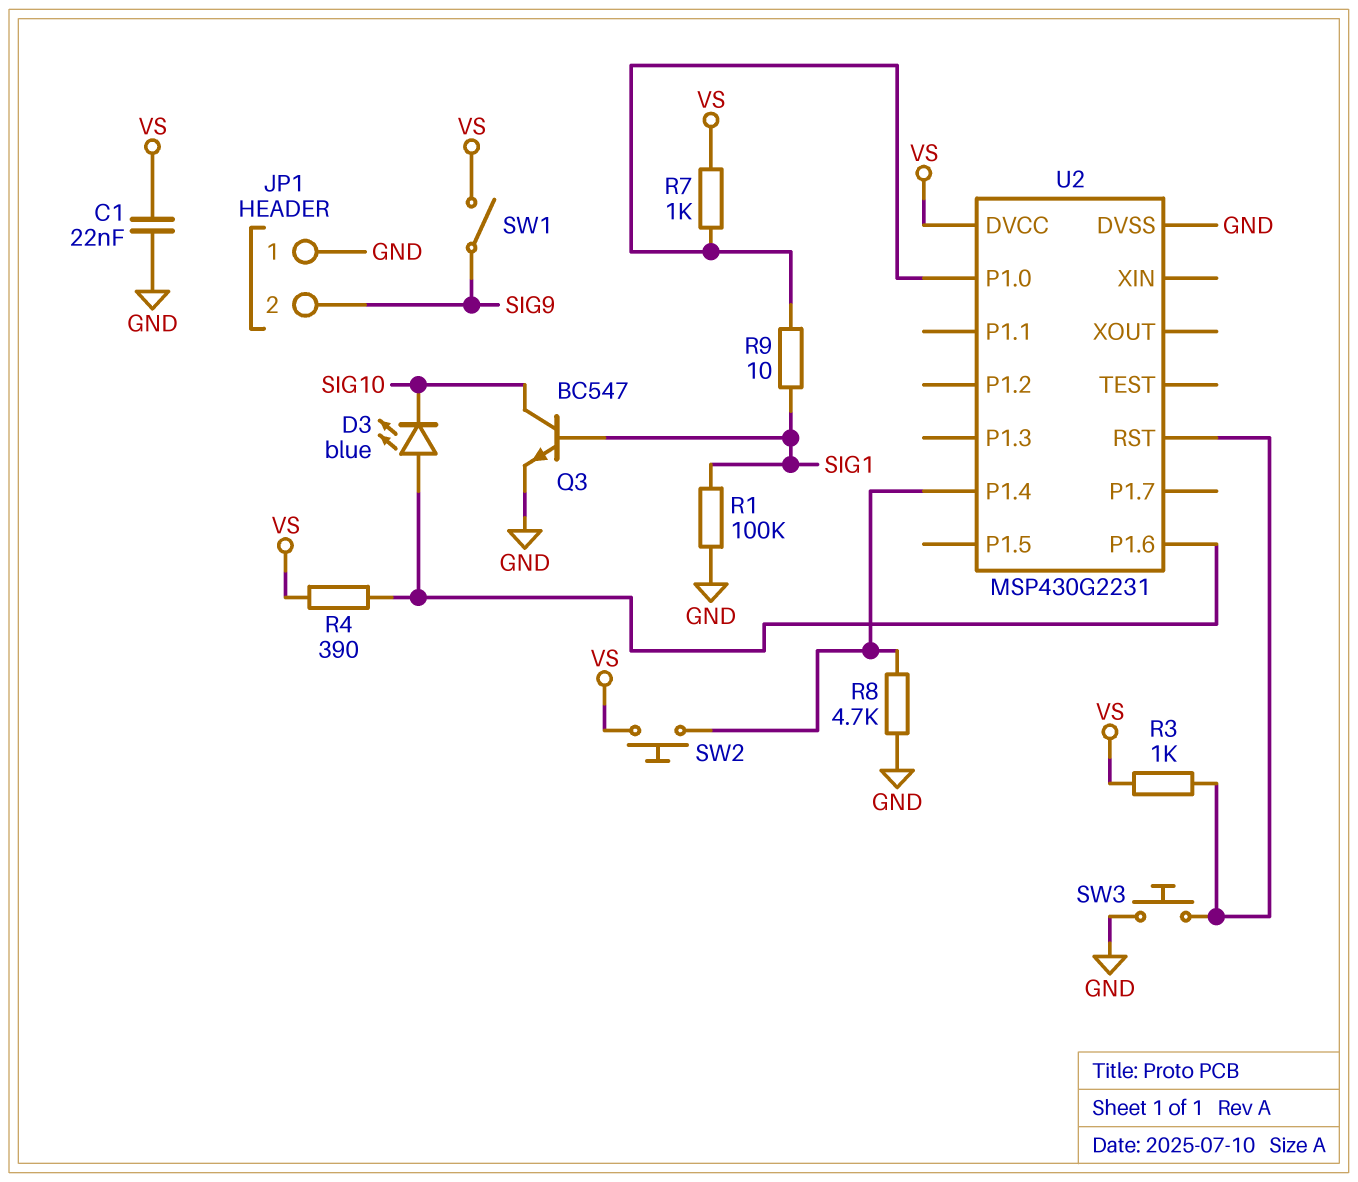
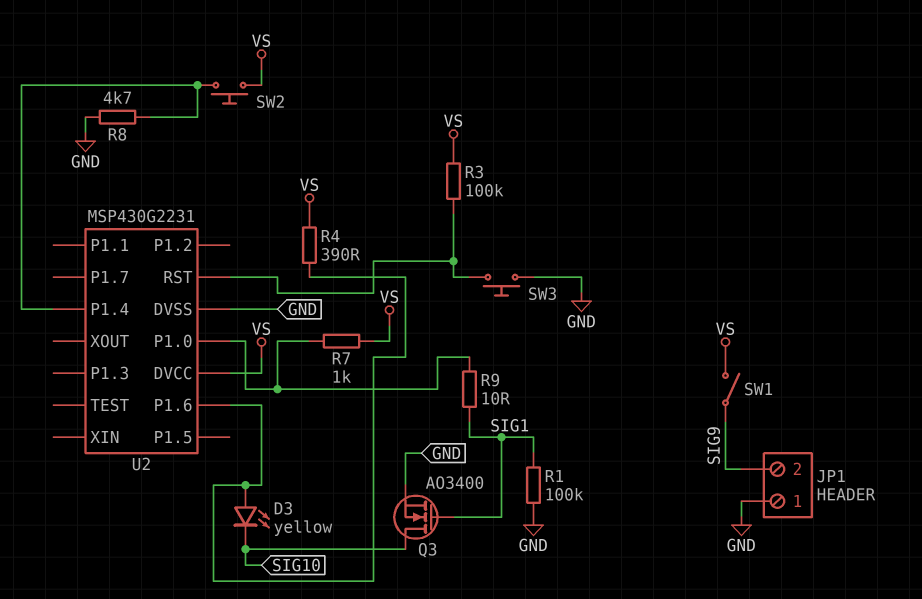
C1: 22nF (GND, VS) -> none
D3: LED blue (A U2/P1.6, K SIG10) -> LED yellow (A U2/P1.6, K SIG10)
Q3: NPN BC547 (B SIG1, C SIG10, E GND) -> NMOS AO3400 (G SIG1, D SIG10, S GND)
R3: 1k (U2/RST, VS) -> 100k (U2/RST, VS)

